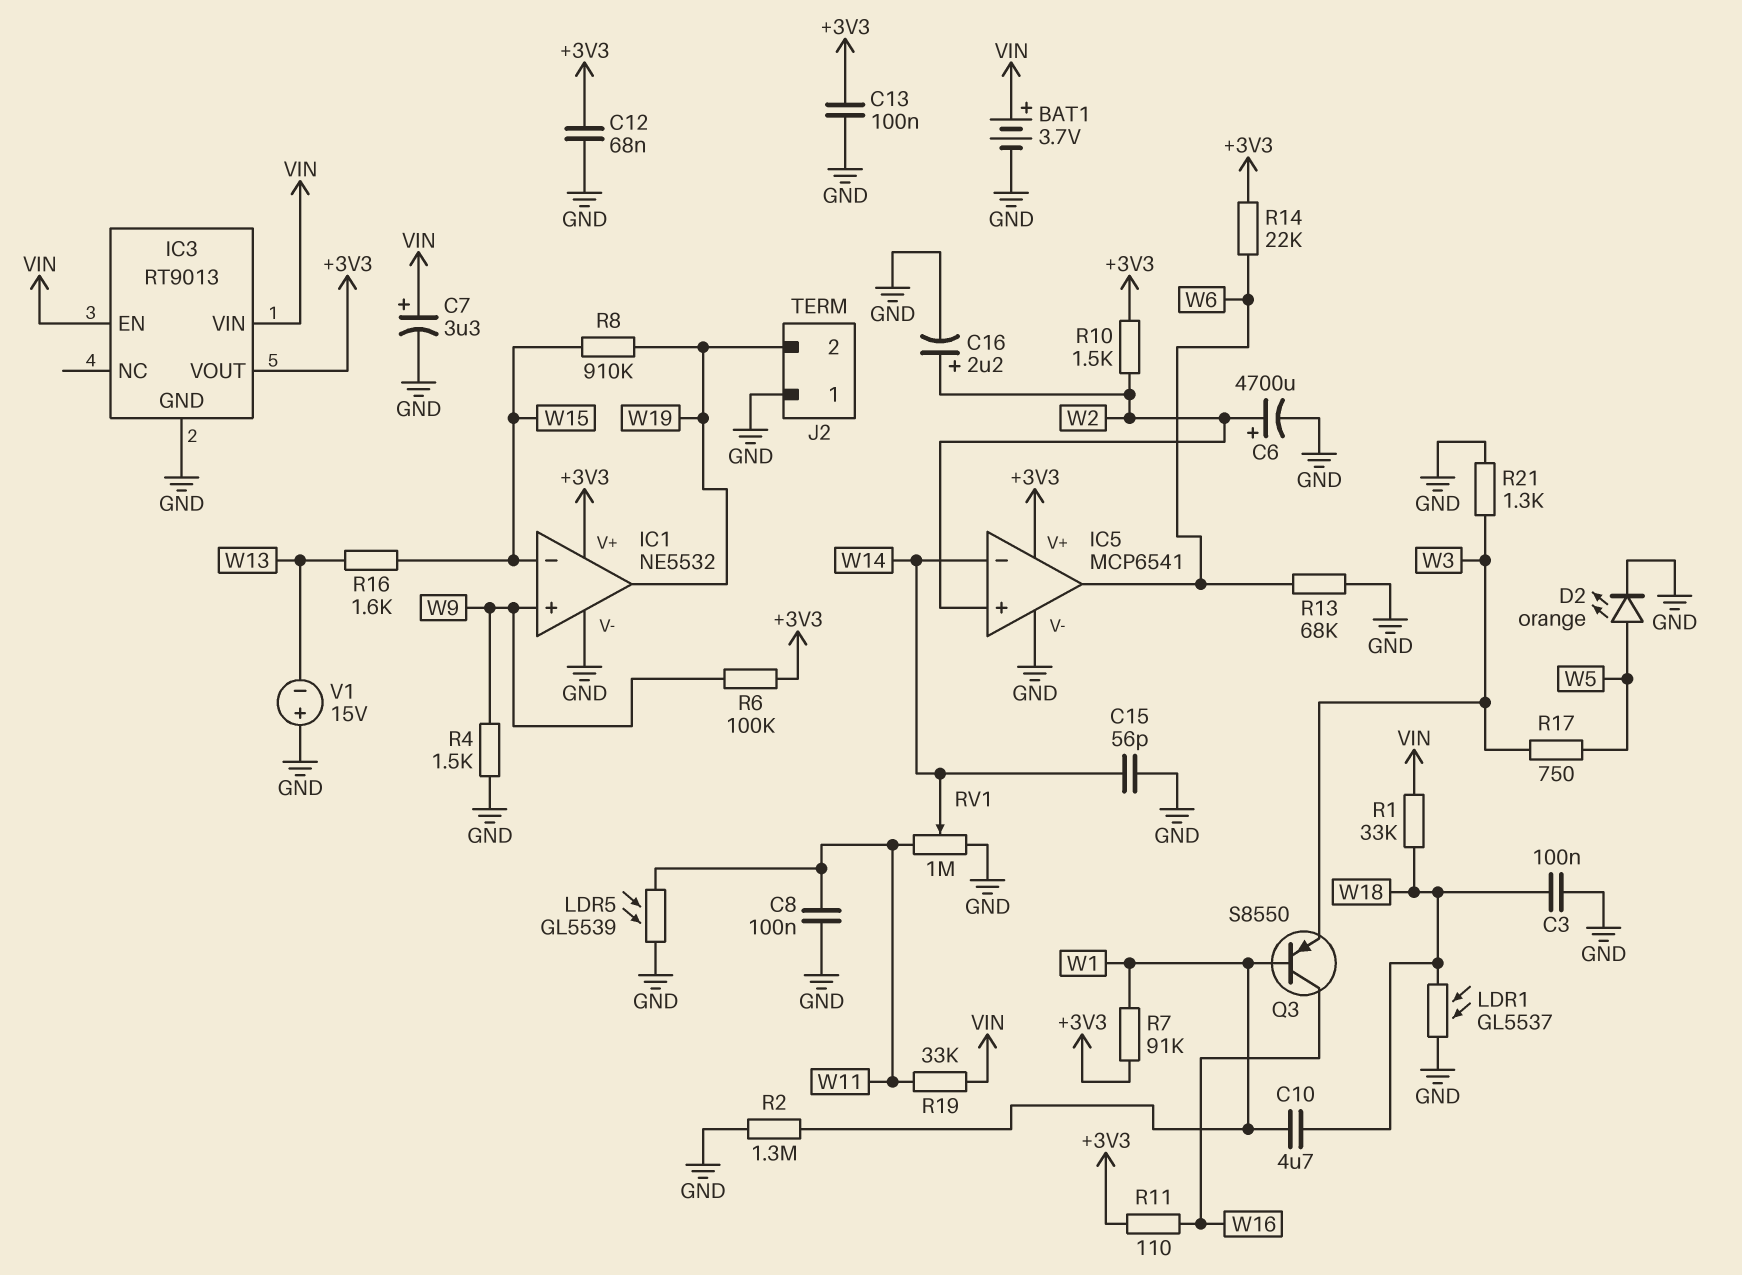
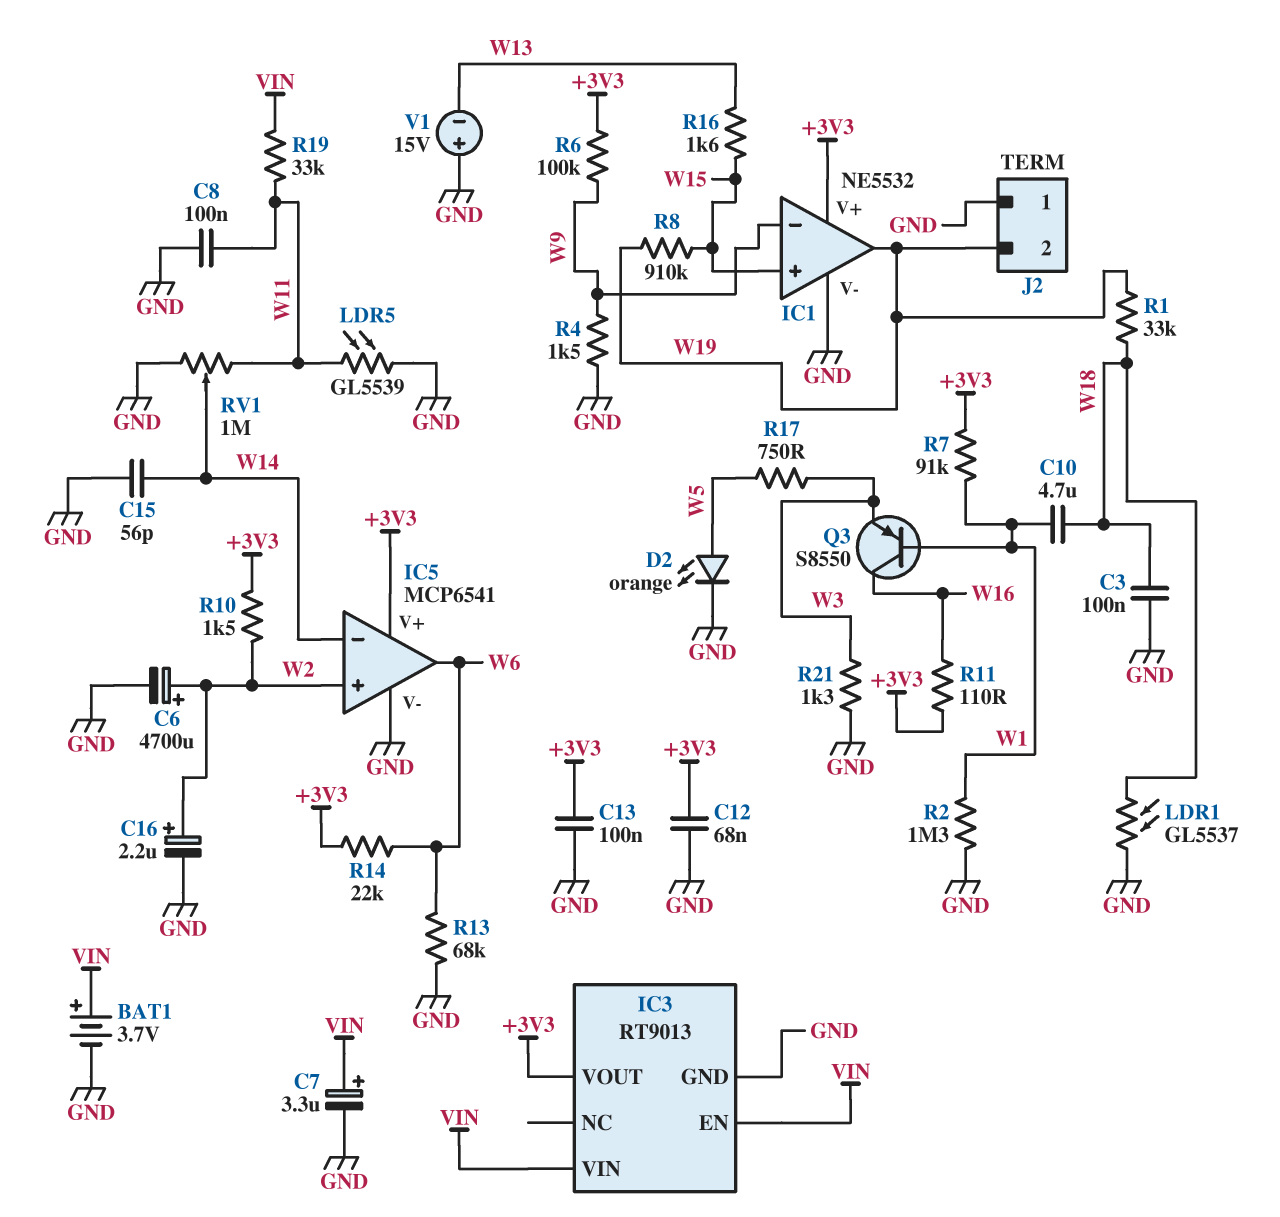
IC1 pin in+: W9 -> W15
IC1 pin in-: W15 -> W9
R1: 33k (VIN, W18) -> 33k (W18, W19)

